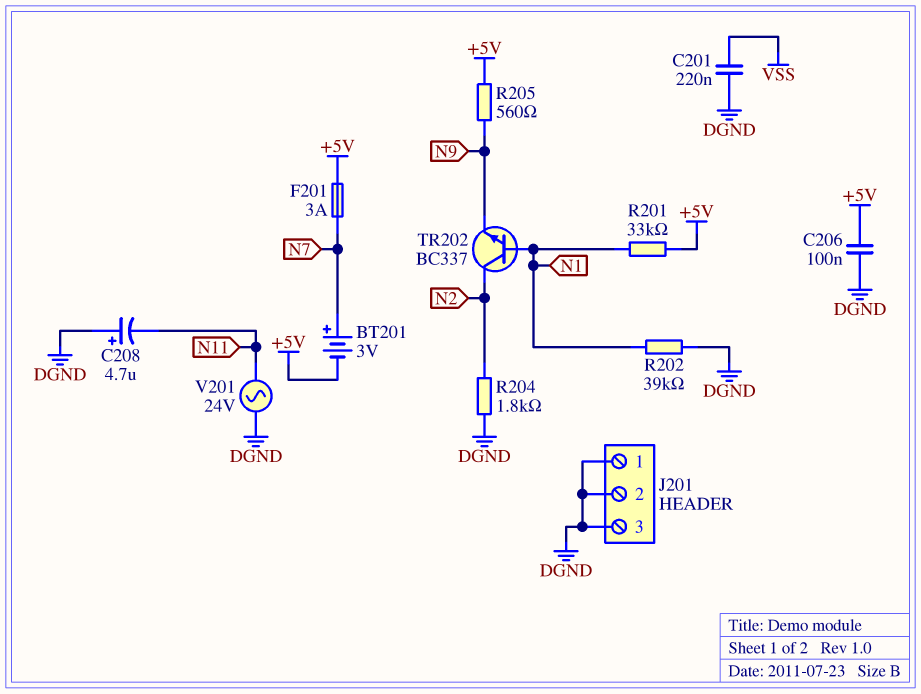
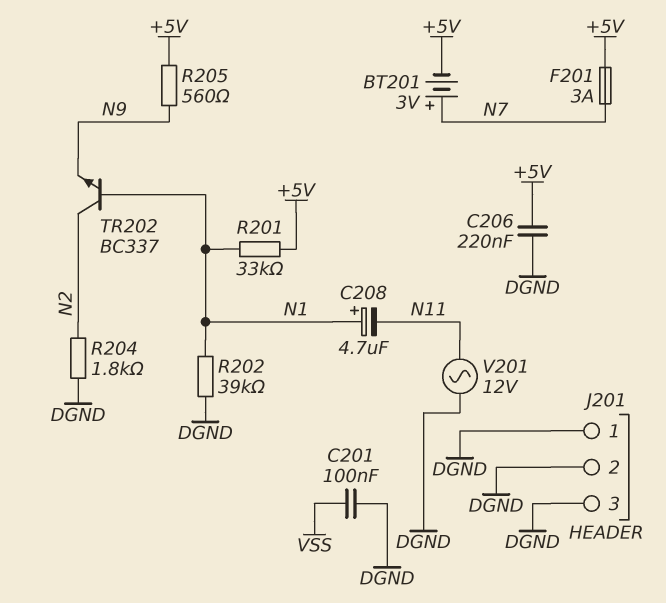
C201: 220nF (DGND, VSS) -> 100nF (DGND, VSS)
C206: 100nF (+5V, DGND) -> 220nF (+5V, DGND)
C208: 4.7uF (plus DGND, minus N11) -> 4.7uF (plus N1, minus N11)
V201: AC 24V (DGND, N11) -> AC 12V (DGND, N11)

